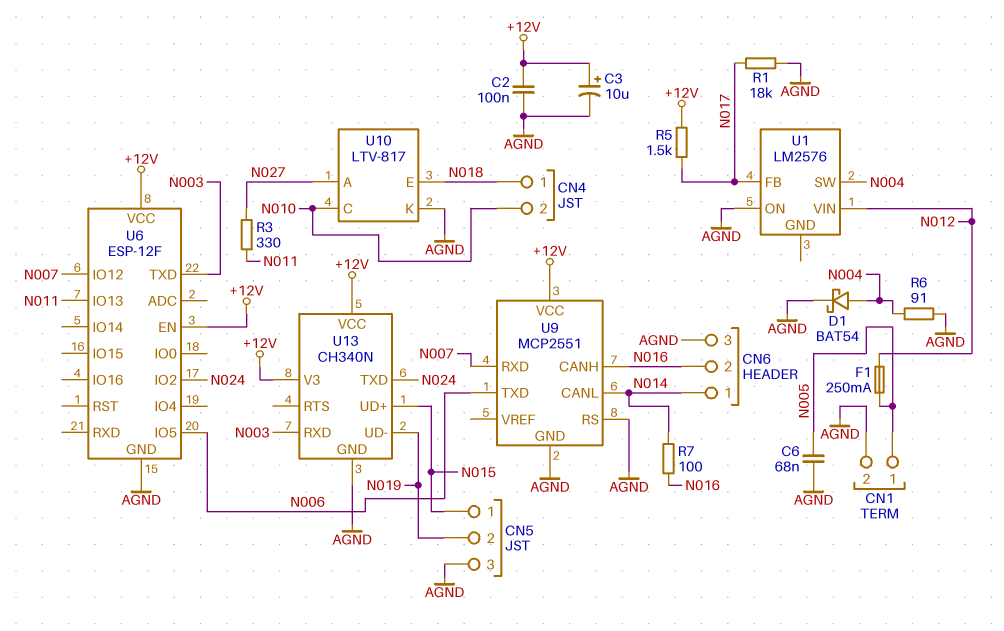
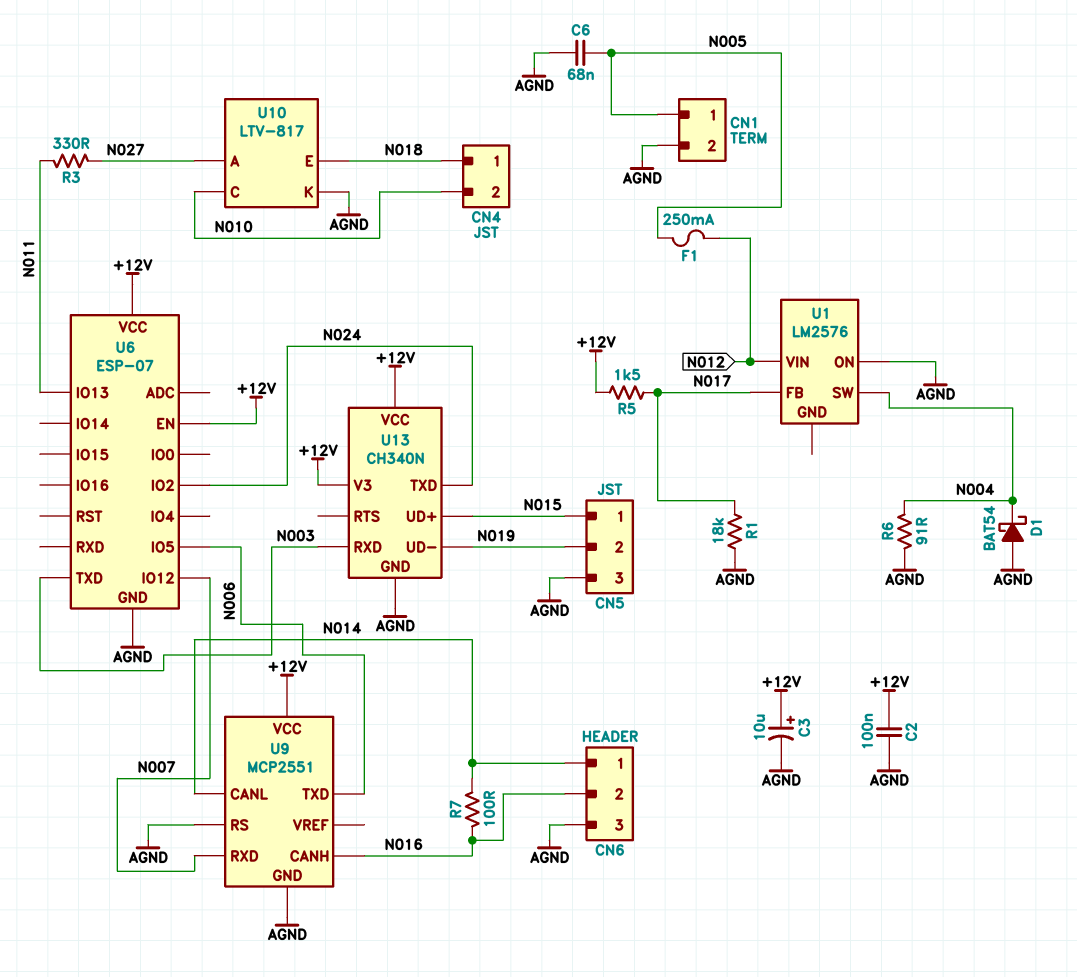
D1: schottky BAT54 (A N004, K AGND) -> schottky BAT54 (A AGND, K N004)
U6: ESP-12F -> ESP-07

